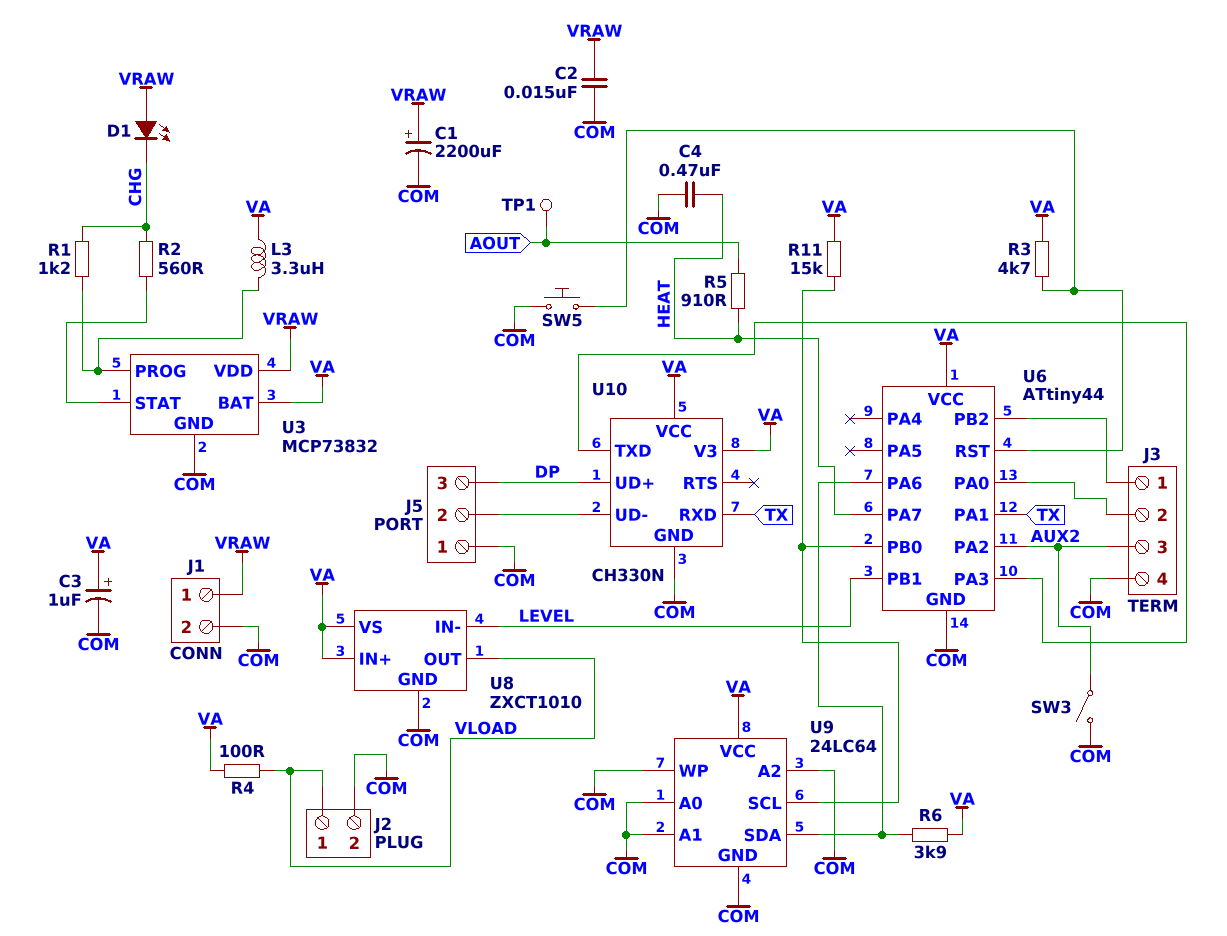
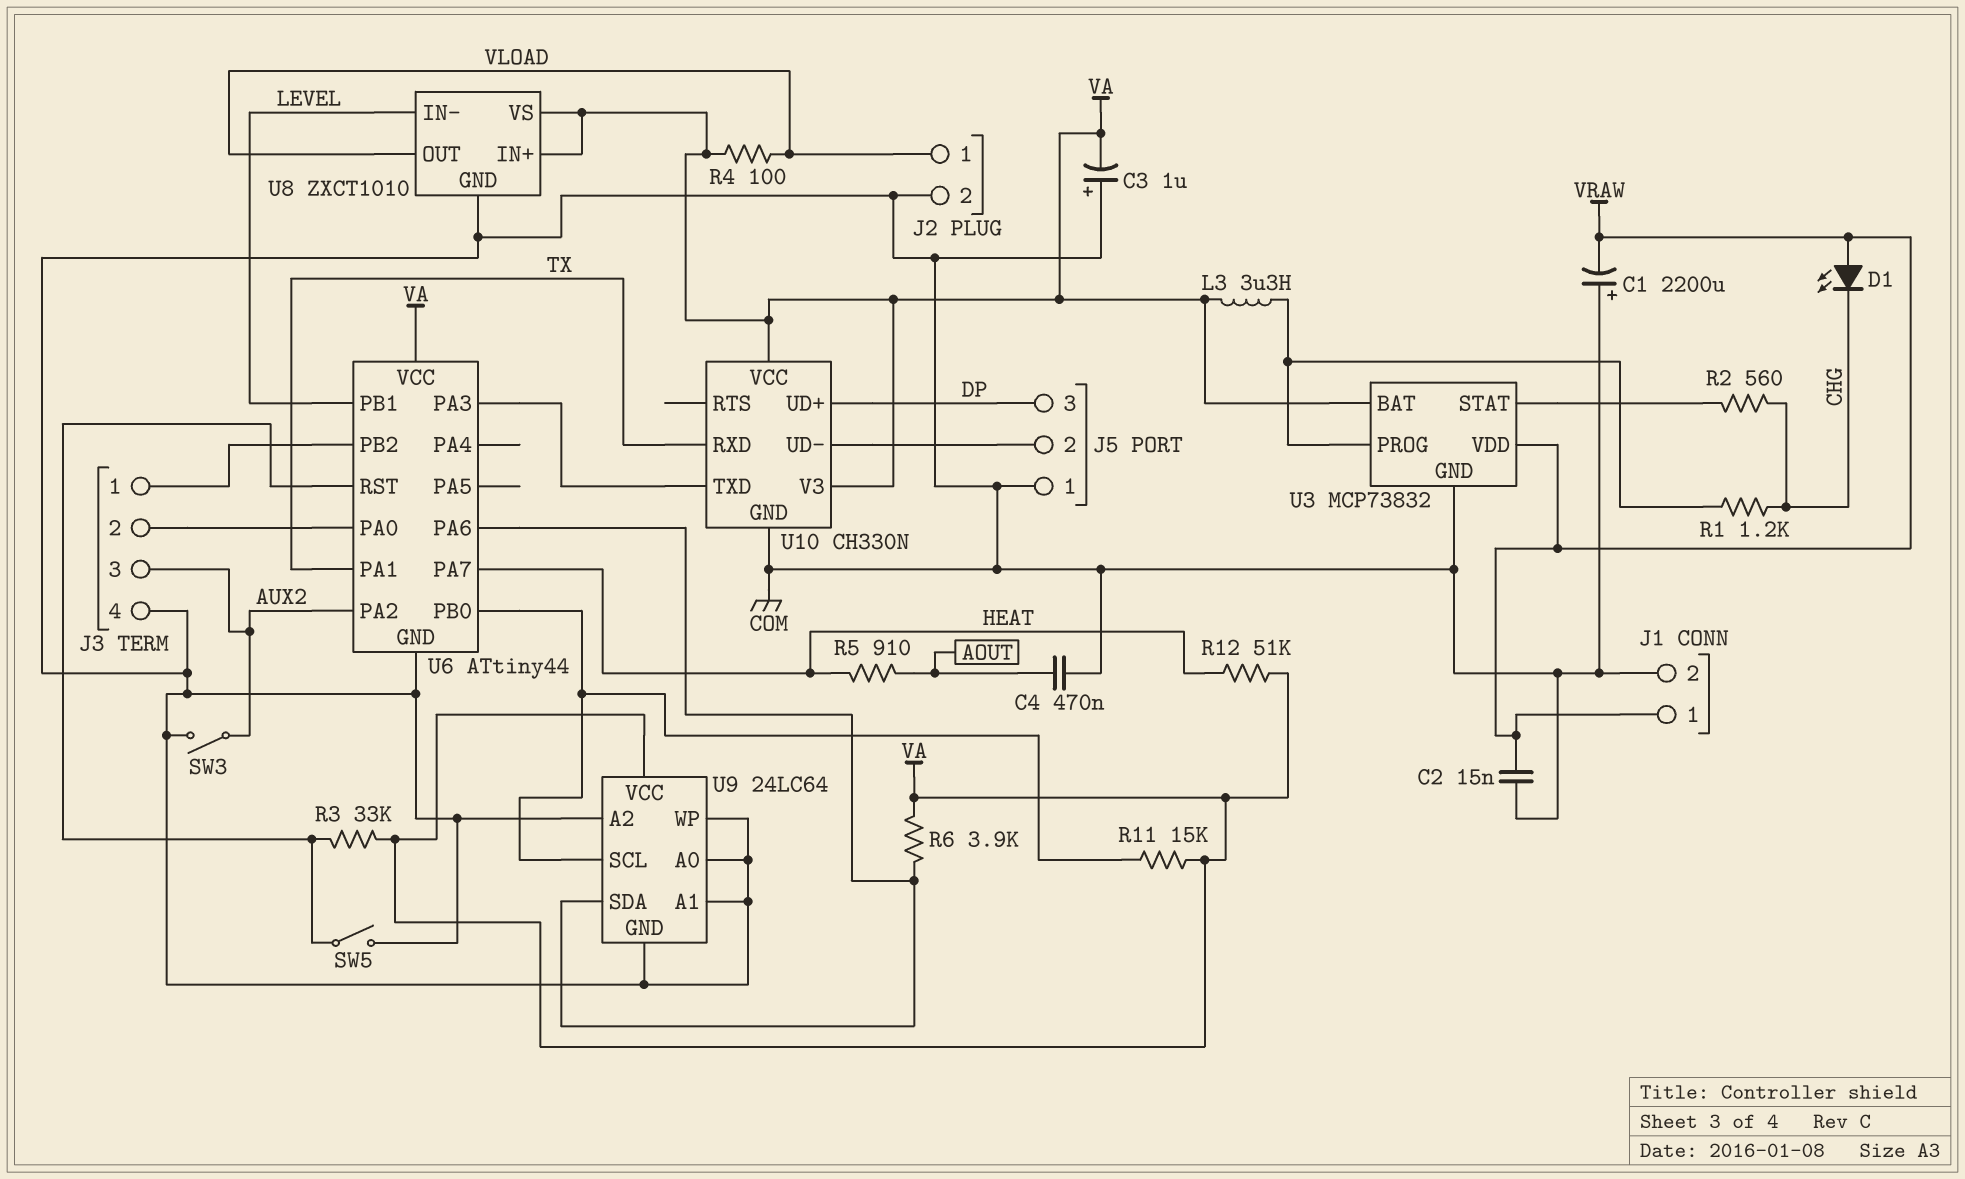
C1: 2200uF (plus VRAW, minus COM) -> 2200uF (plus COM, minus VRAW)
C3: 1uF (plus VA, minus COM) -> 1uF (plus COM, minus VA)
C4: 470nF (COM, HEAT) -> 470nF (AOUT, COM)
R3: 4.7k (U6/RST, VA) -> 33k (U6/RST, VA)
R12: none -> 51k (HEAT, VA)
SW5: button (COM, U6/RST) -> switch (COM, U6/RST)
TP1: test point (AOUT) -> none

